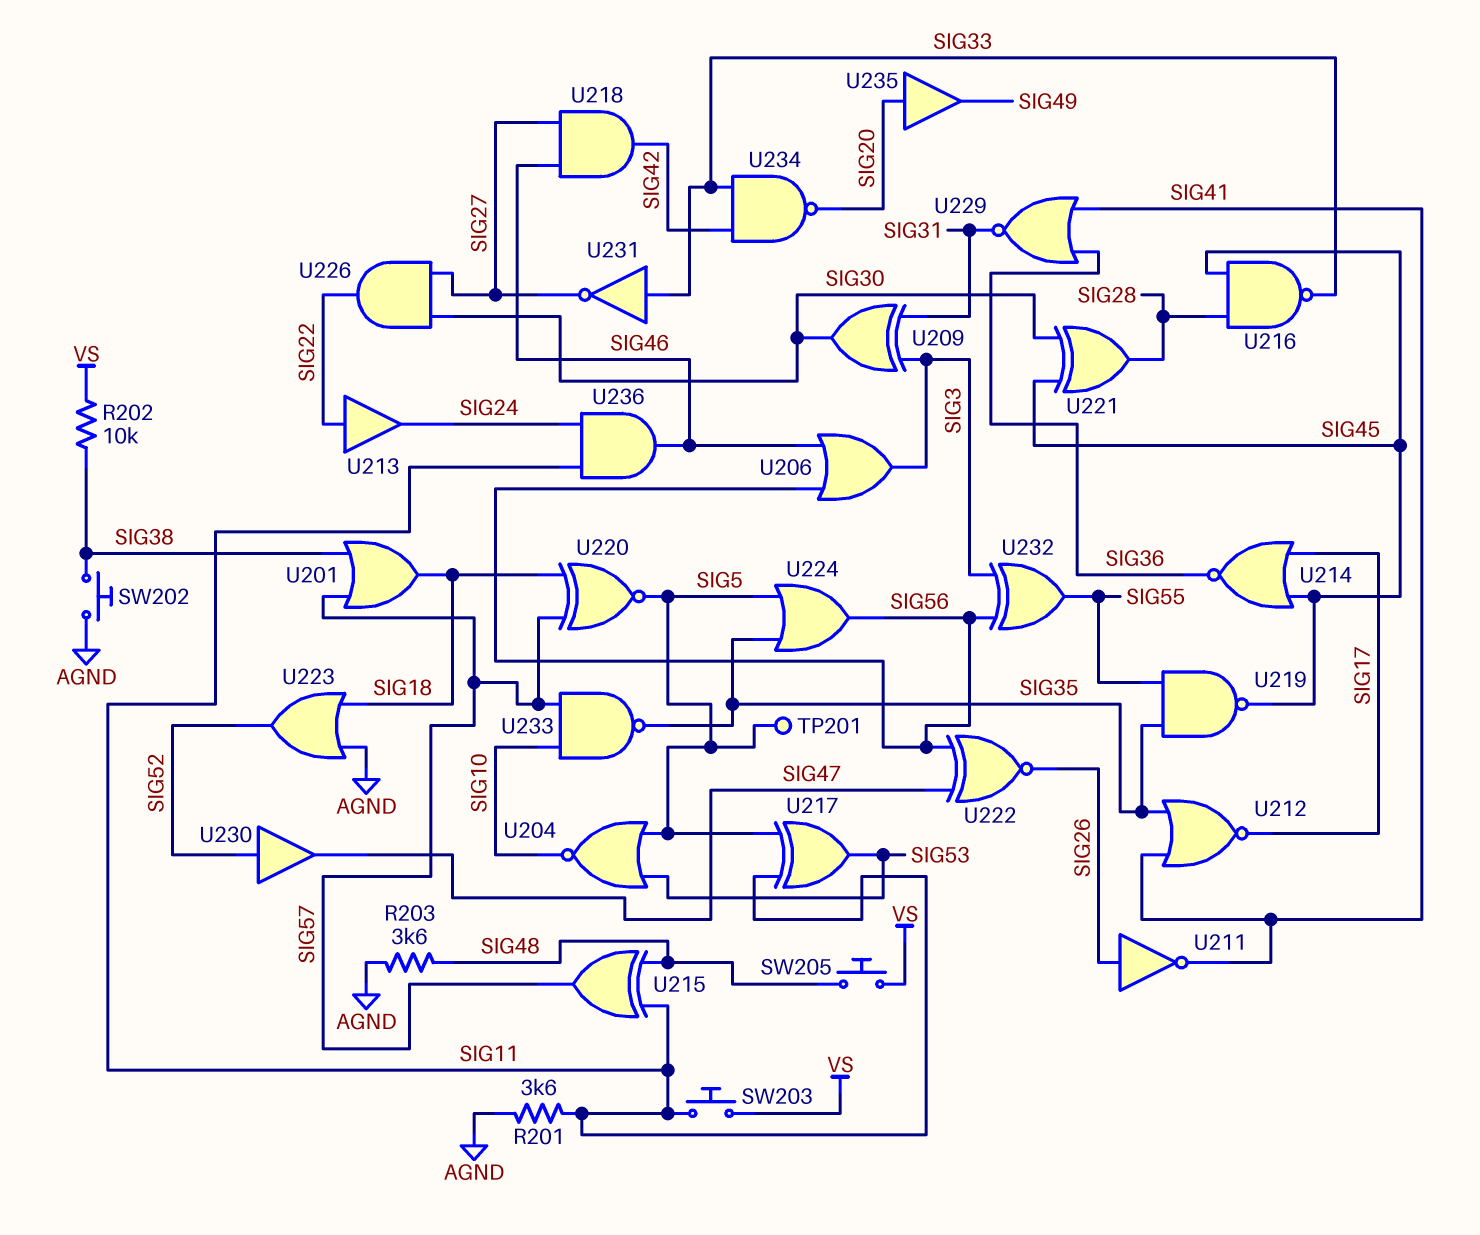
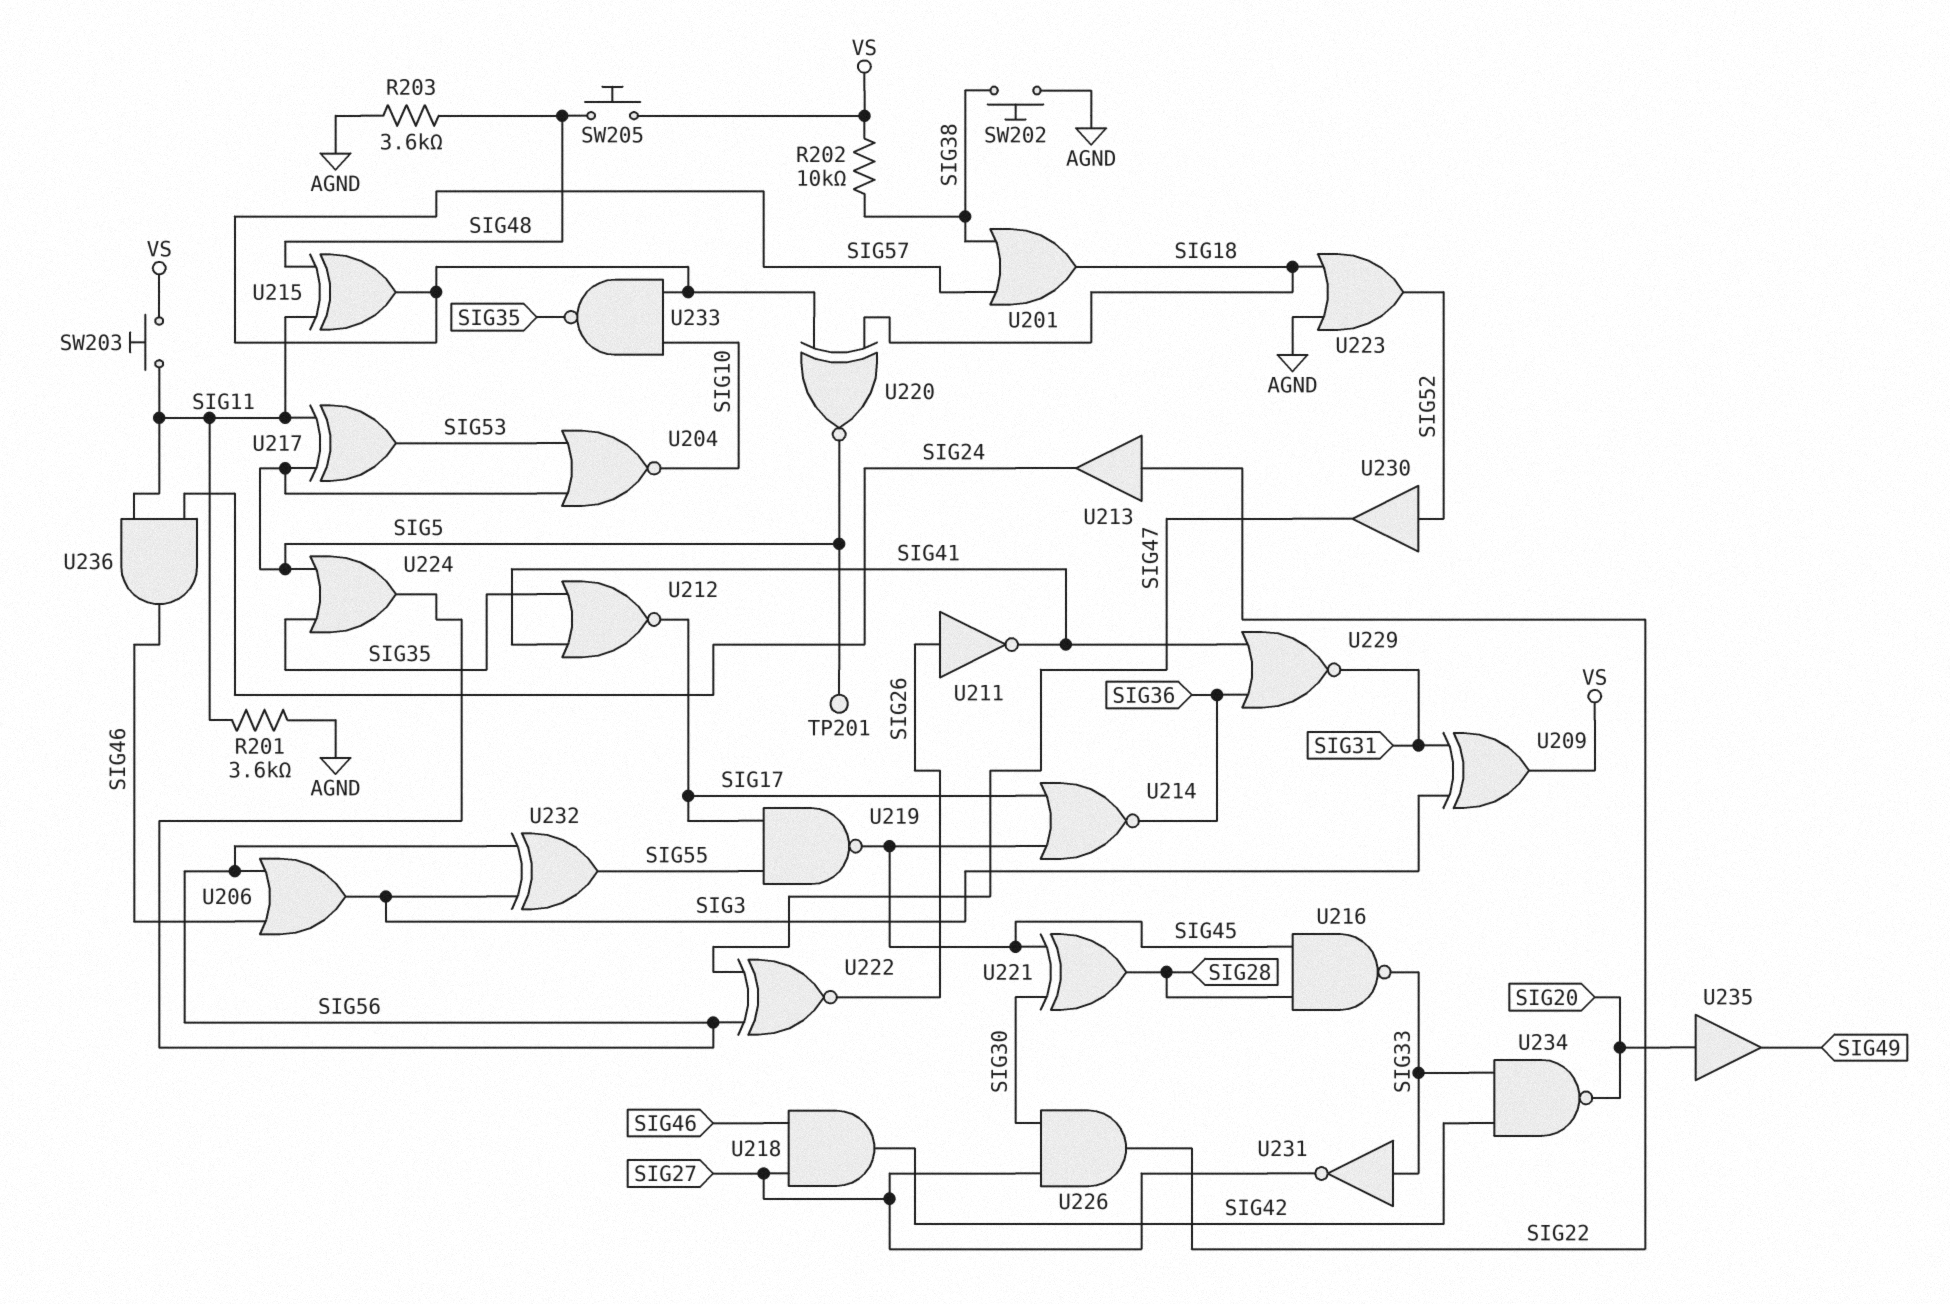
U209: XOR (in SIG3, in SIG31, out SIG30) -> XOR (in SIG3, in SIG31, out VS)
U219: NAND (in SIG35, in SIG55, out SIG45) -> NAND (in SIG17, in SIG55, out SIG45)

